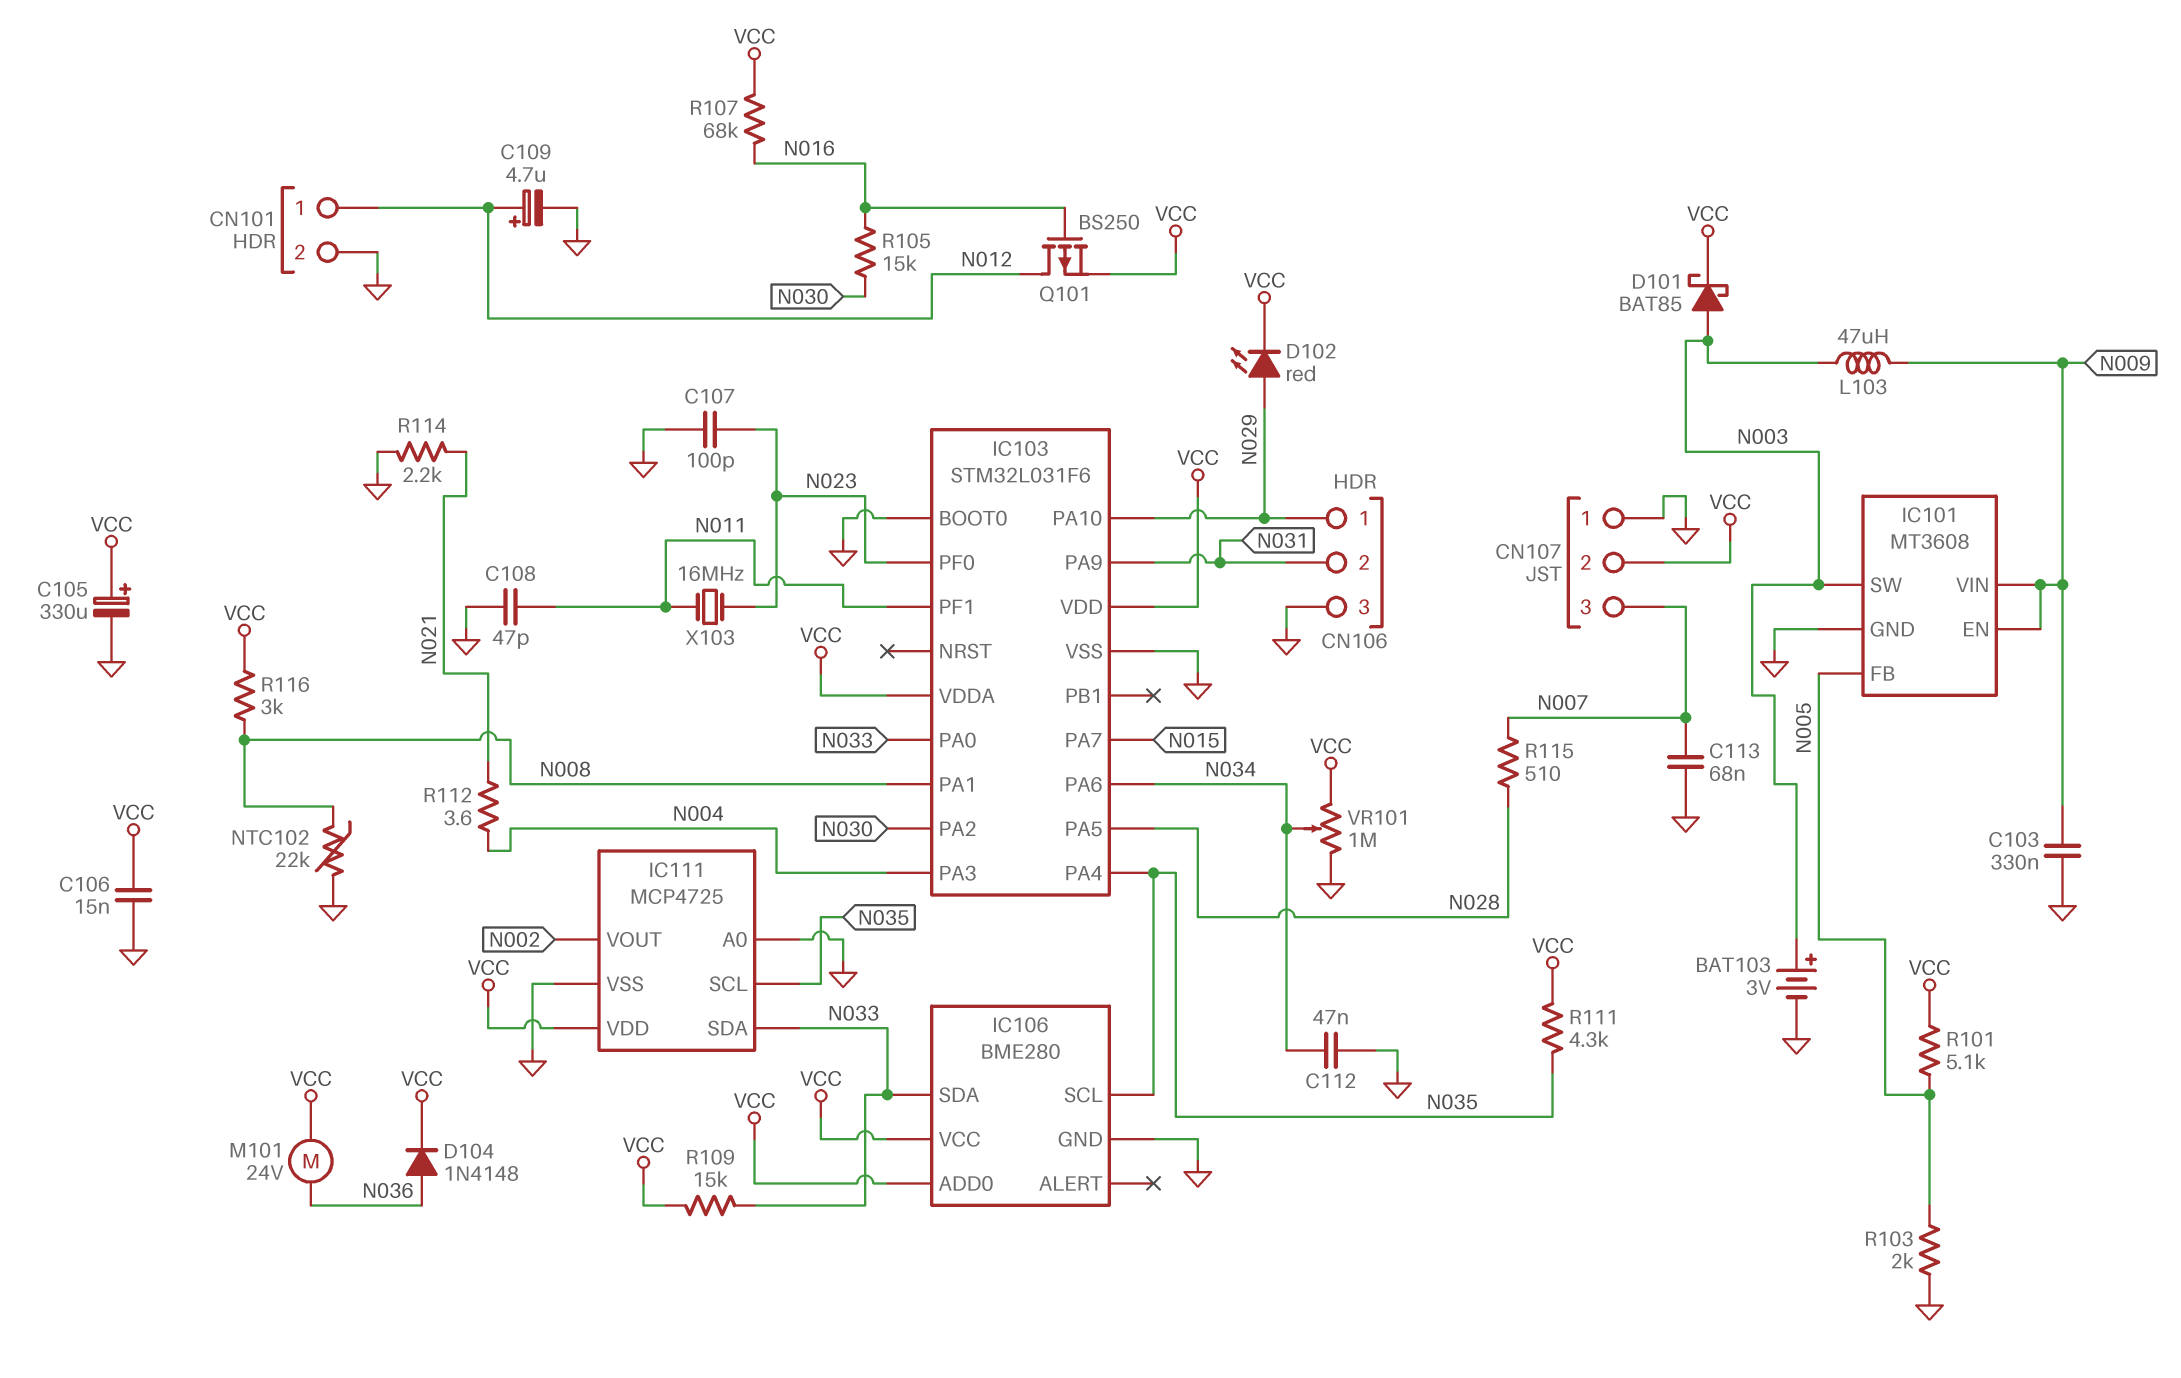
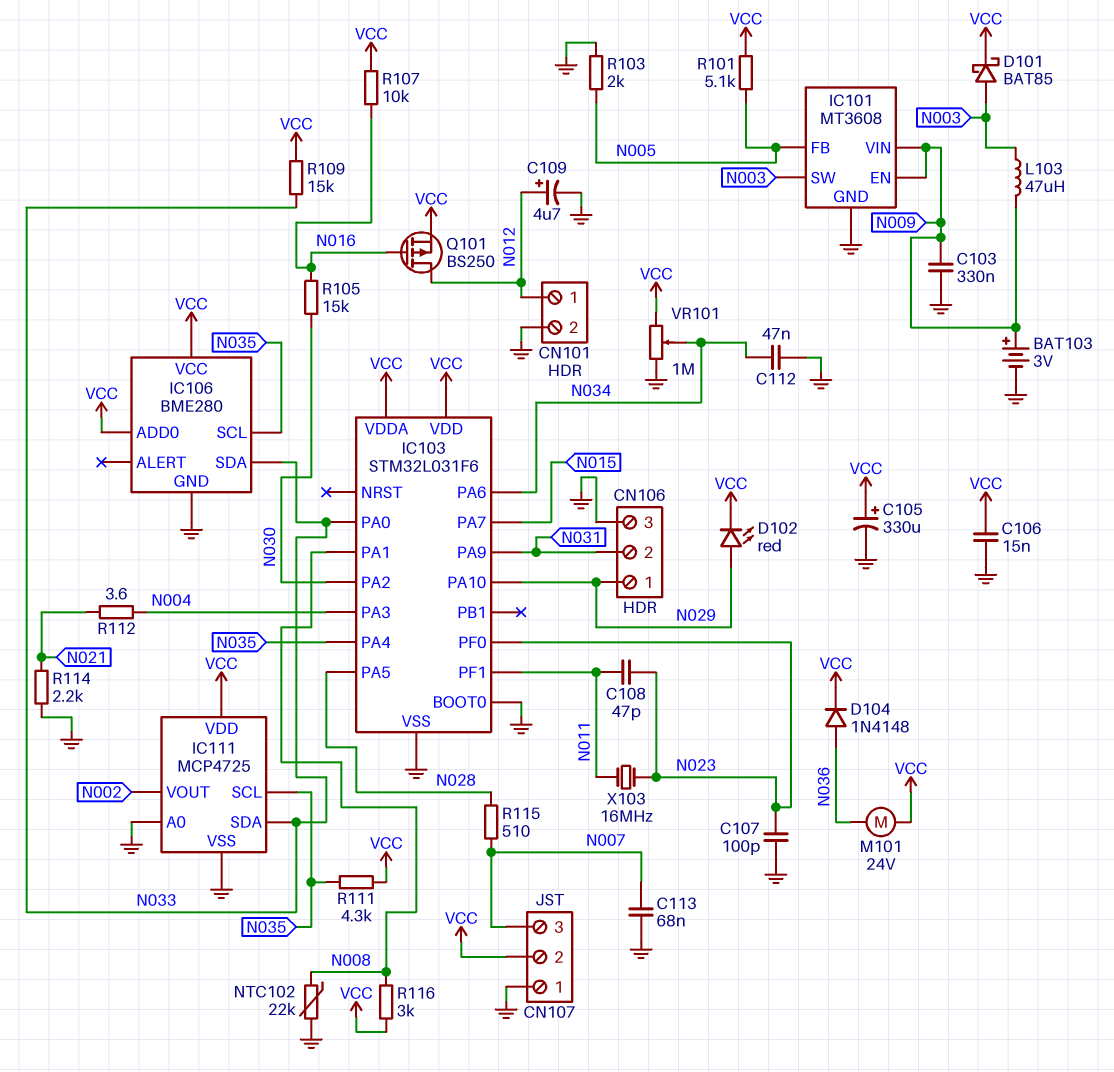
BAT103: 3V (plus N003, minus GND) -> 3V (plus N009, minus GND)
C108: 47pF (GND, N011) -> 47pF (N011, N023)
R107: 68k (N016, VCC) -> 10k (N016, VCC)

